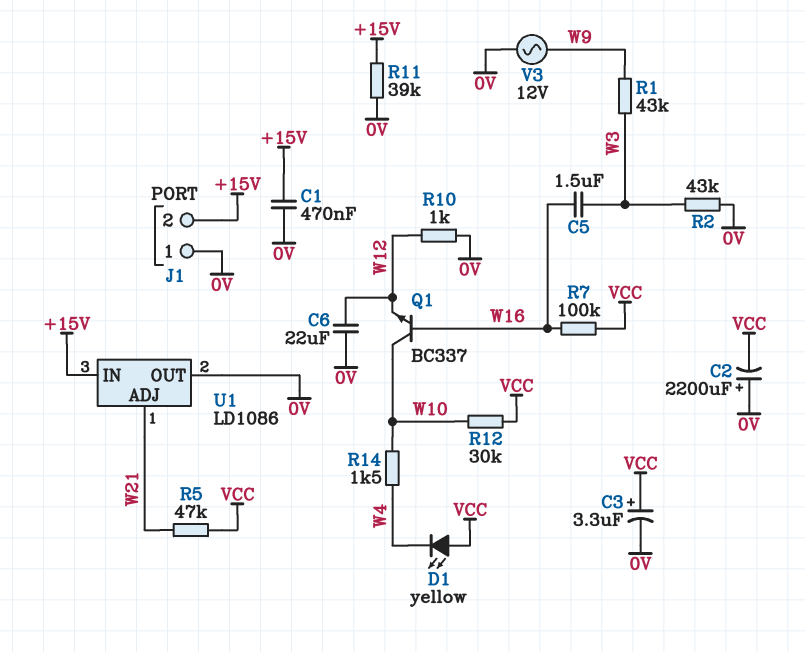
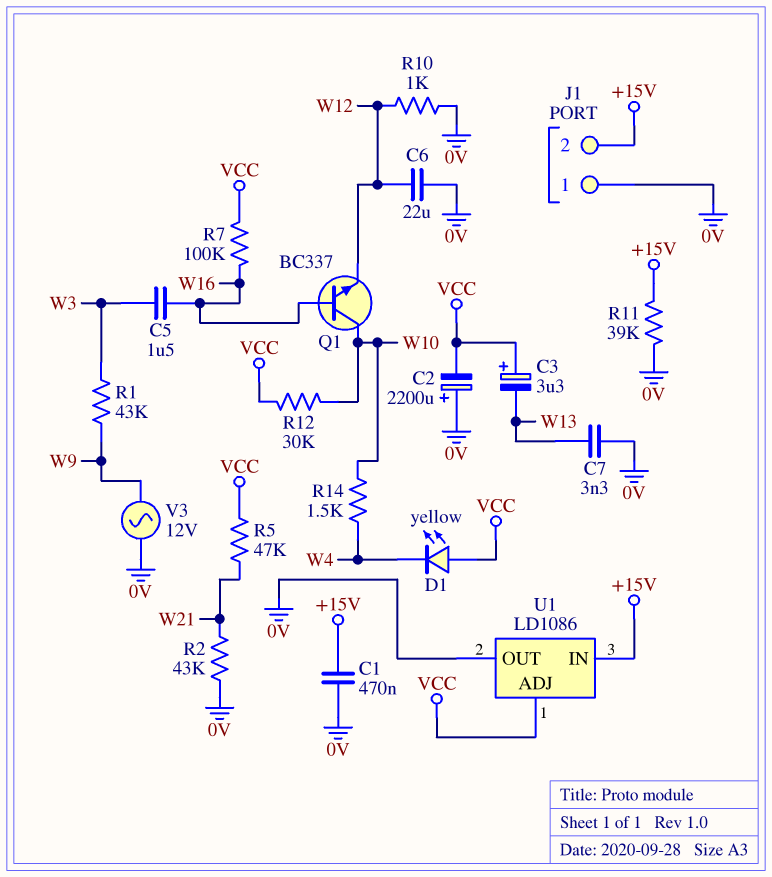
C3: 3.3uF (plus VCC, minus 0V) -> 3.3uF (plus VCC, minus W13)
C7: none -> 3.3nF (0V, W13)
R2: 43k (0V, W3) -> 43k (0V, W21)
U1 pin ADJ: W21 -> VCC

